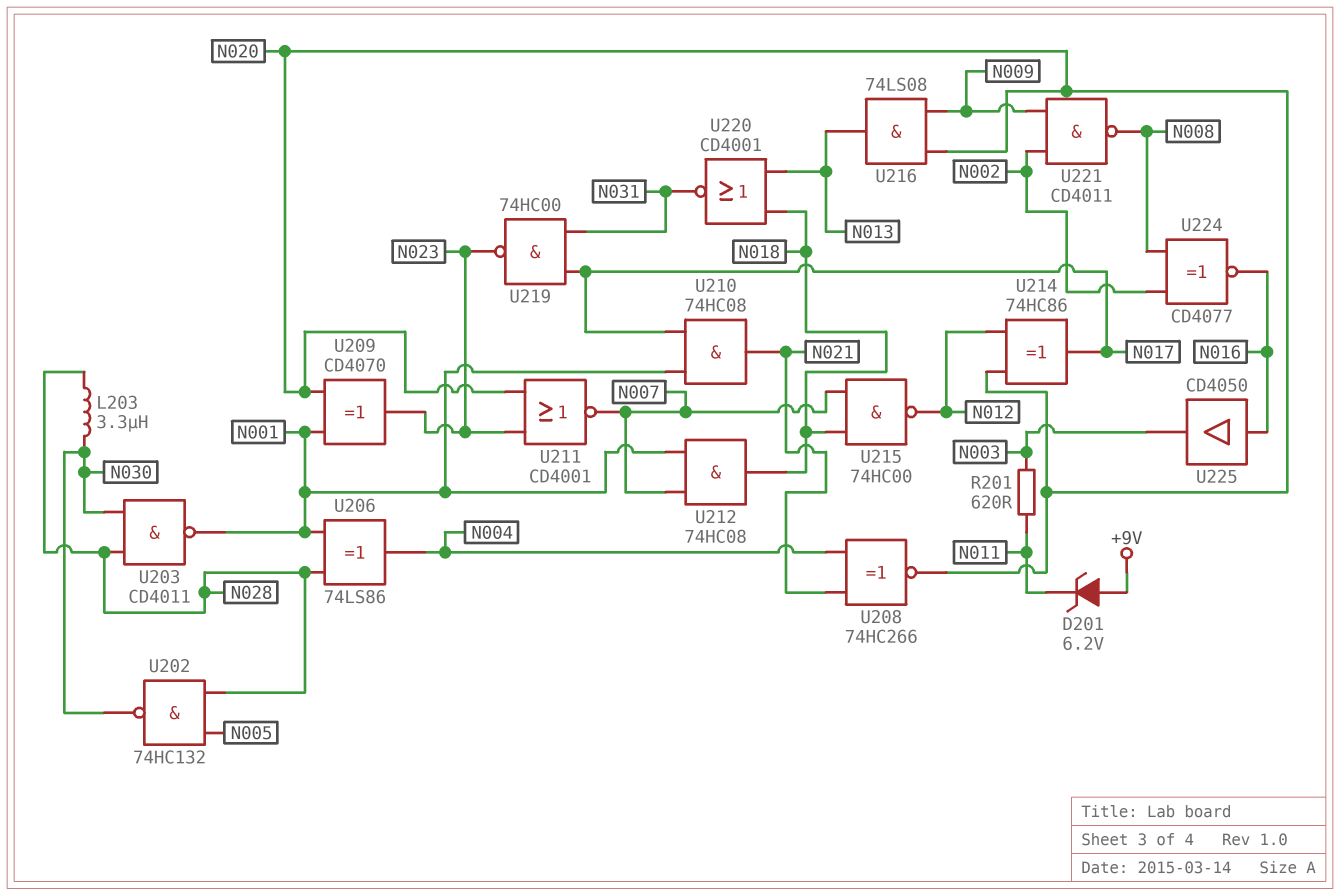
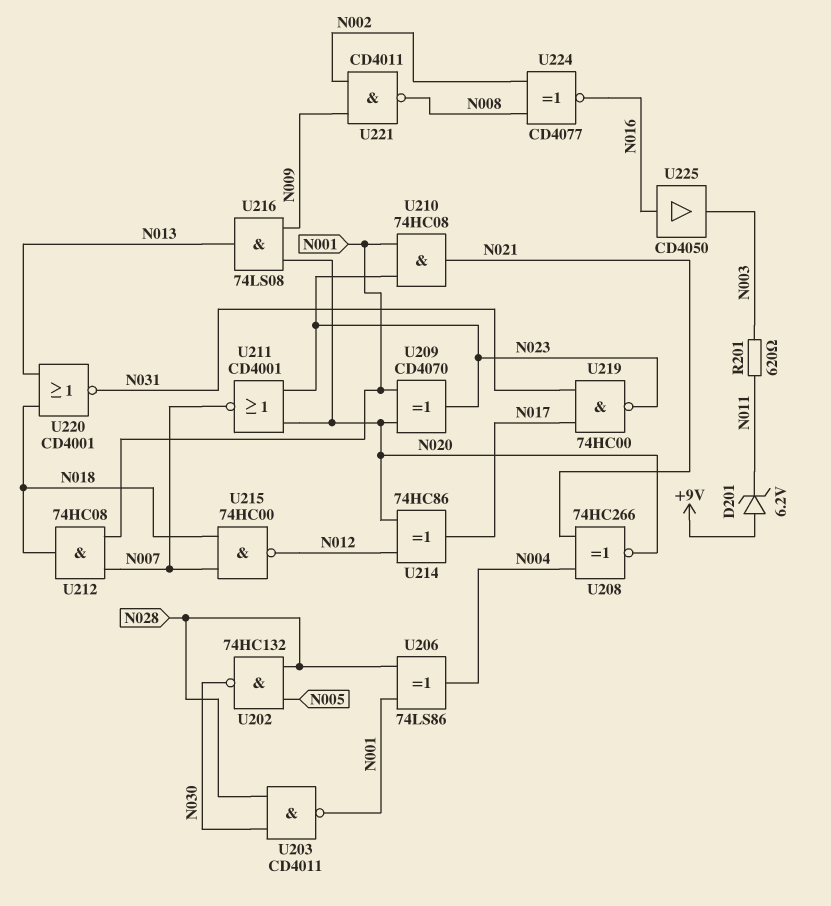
L203: 3.3uH (N028, N030) -> none
U210: AND 74HC08 (in N001, in N017, out N021) -> AND 74HC08 (in N001, in N023, out N021)

